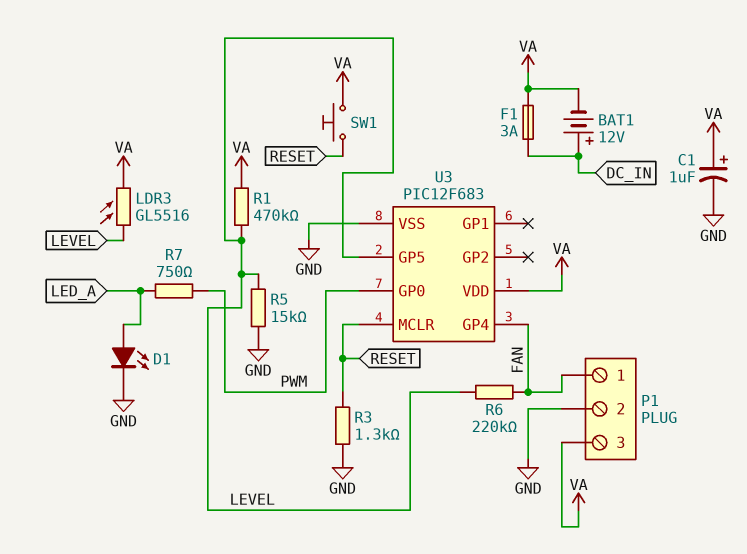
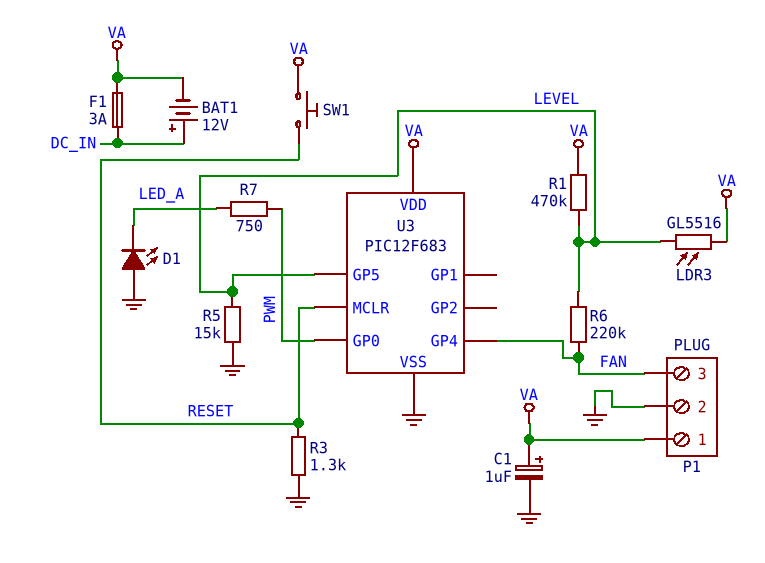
D1: LED (A LED_A, K GND) -> LED (A GND, K LED_A)
P1 pin 1: FAN -> VA
P1 pin 3: VA -> FAN

